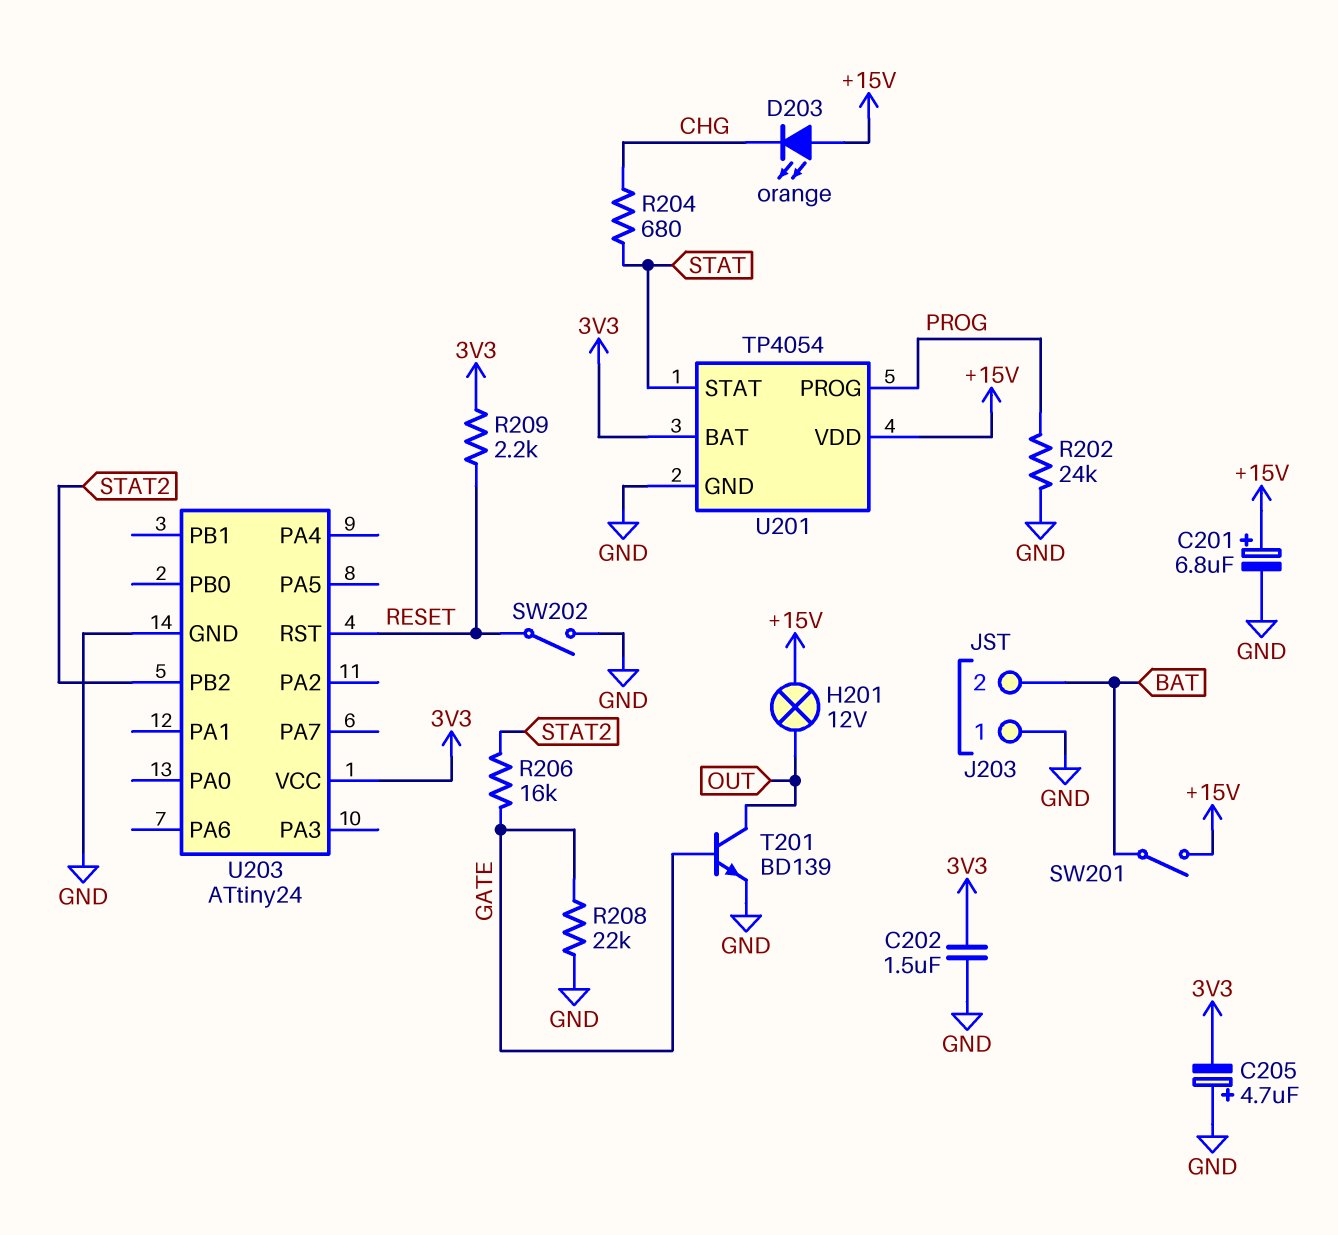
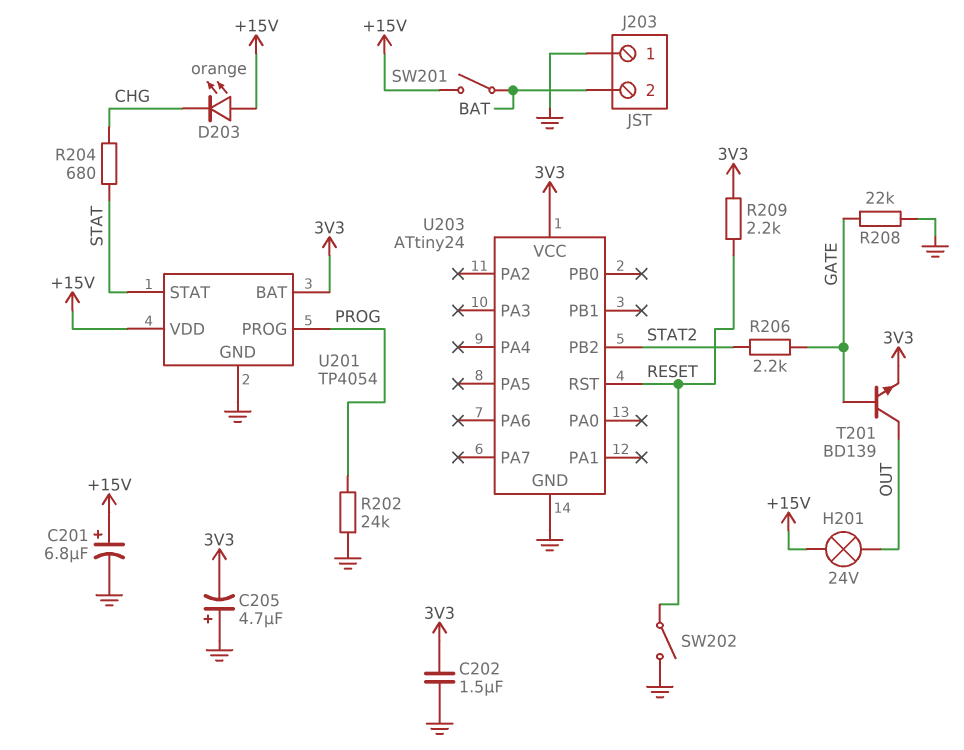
H201: lamp 12V (+15V, OUT) -> lamp 24V (+15V, OUT)
R206: 16k (GATE, STAT2) -> 2.2k (GATE, STAT2)
T201: NPN BD139 (B GATE, C OUT, E GND) -> NPN BD139 (B GATE, C OUT, E 3V3)

